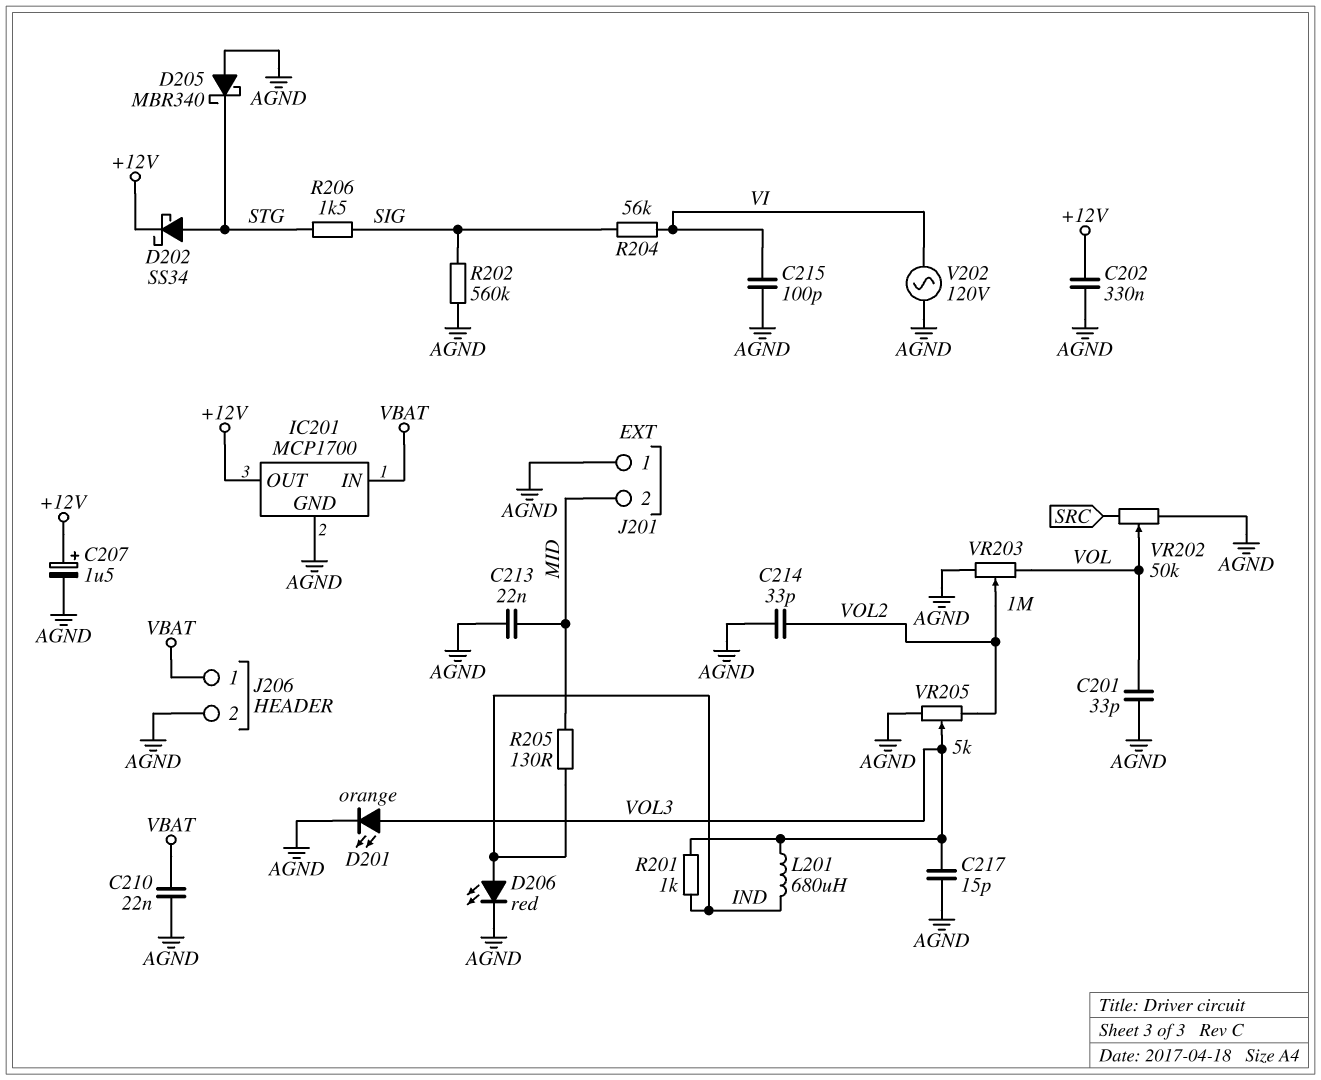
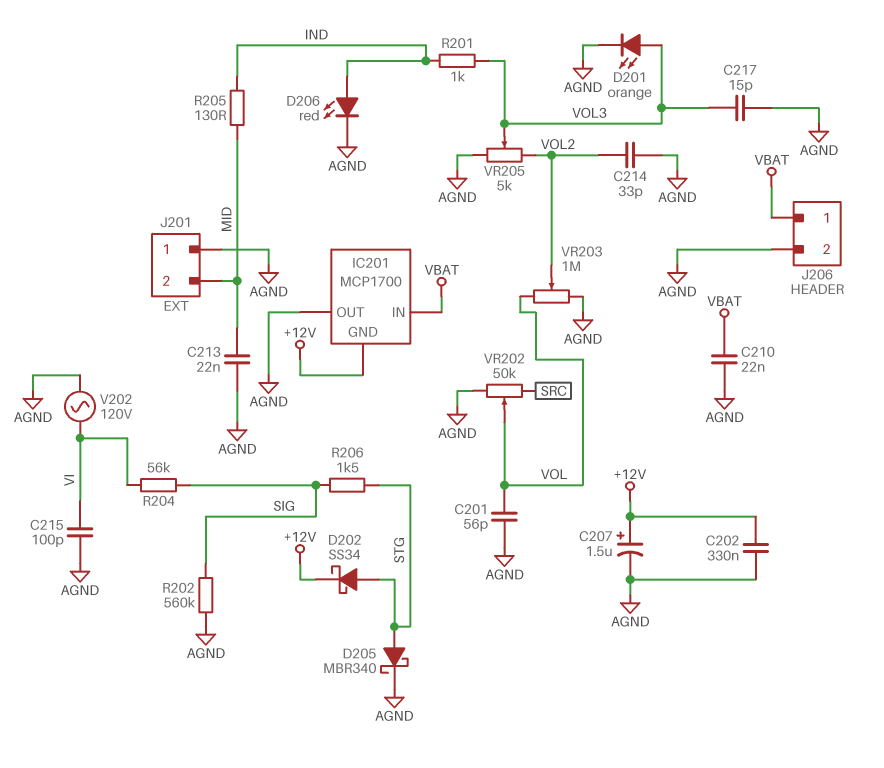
C201: 33pF (AGND, VOL) -> 56pF (AGND, VOL)
D205: schottky MBR340 (A AGND, K STG) -> schottky MBR340 (A STG, K AGND)
IC201 pin GND: AGND -> +12V
IC201 pin OUT: +12V -> AGND
L201: 680uH (IND, VOL3) -> none

